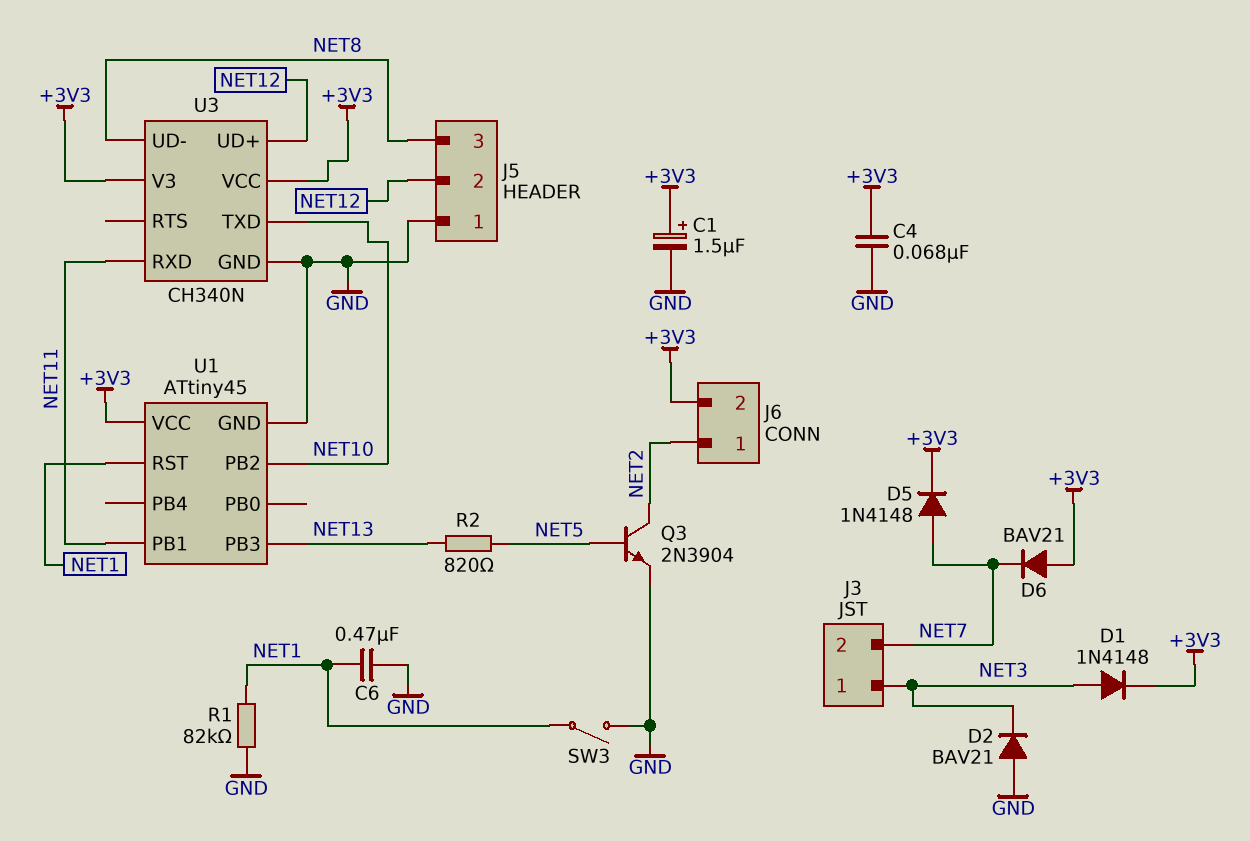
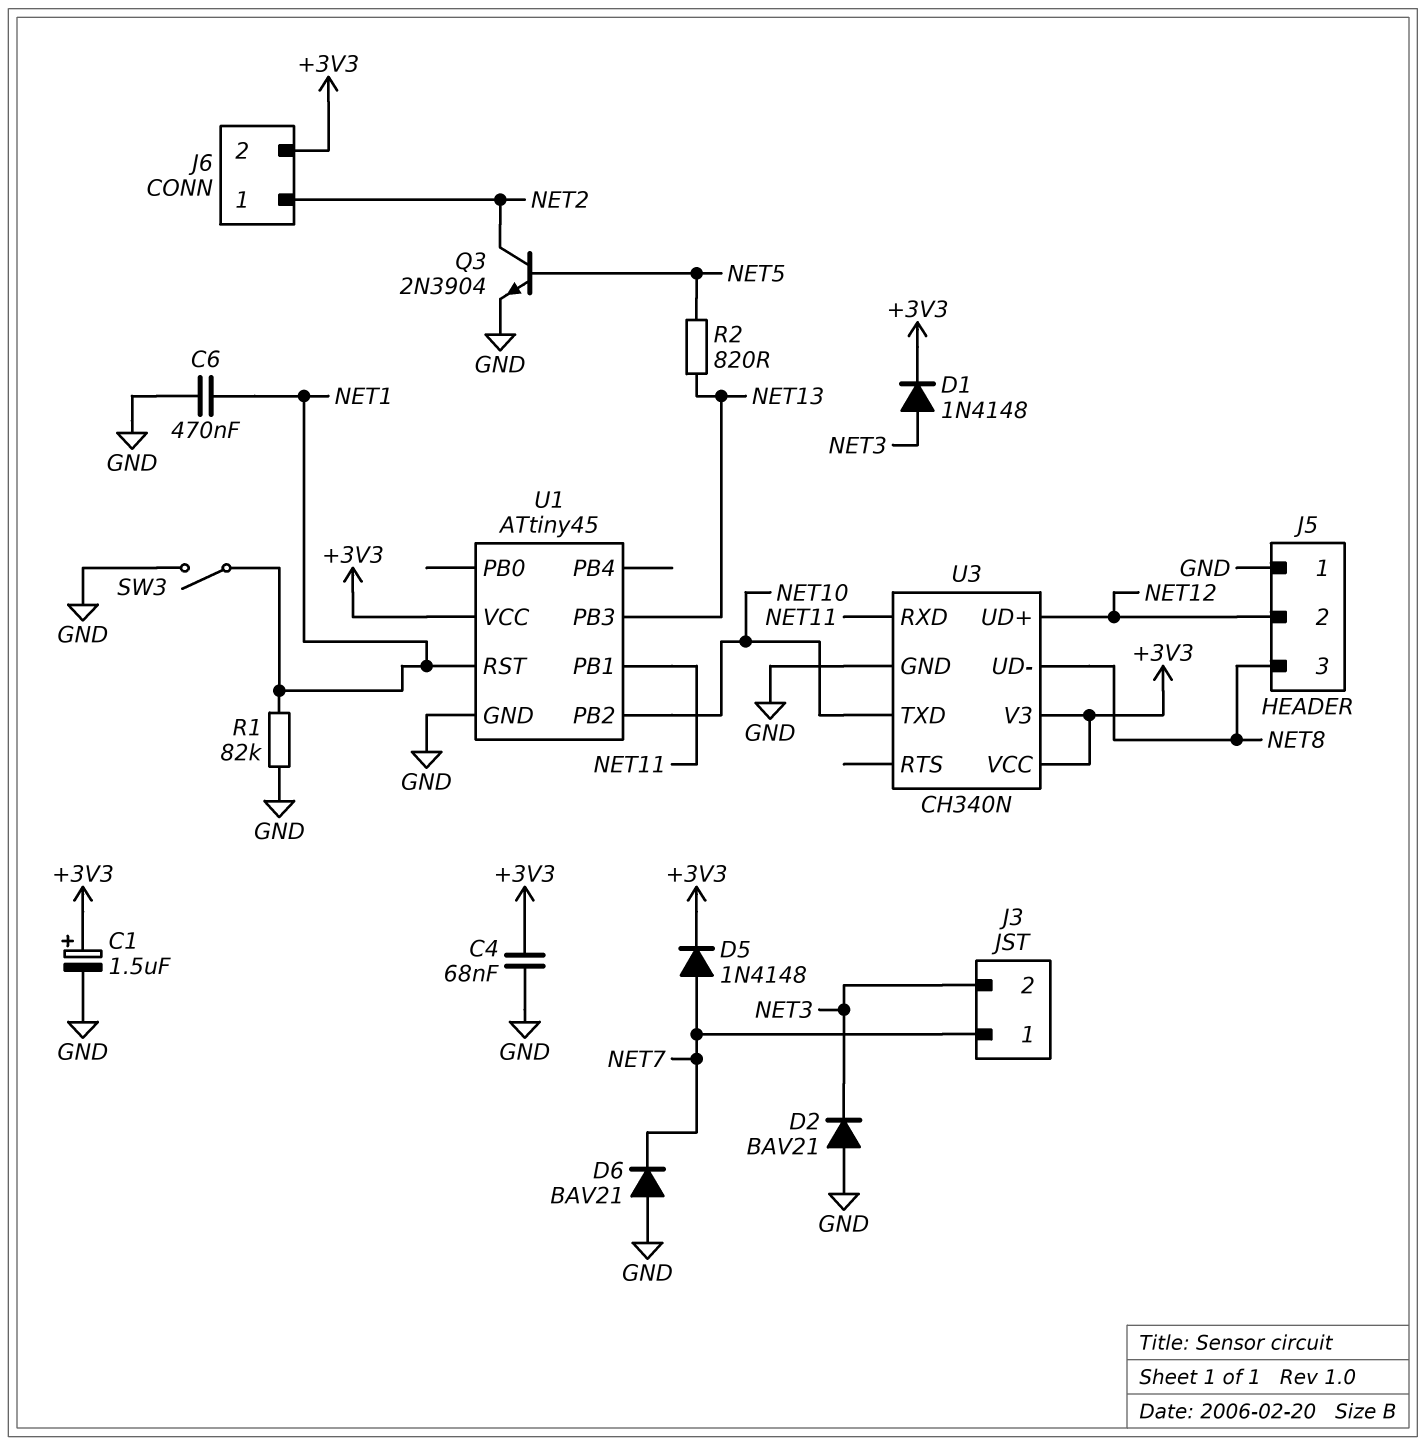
D6: diode BAV21 (A +3V3, K NET7) -> diode BAV21 (A GND, K NET7)
J3 pin 1: NET3 -> NET7
J3 pin 2: NET7 -> NET3

